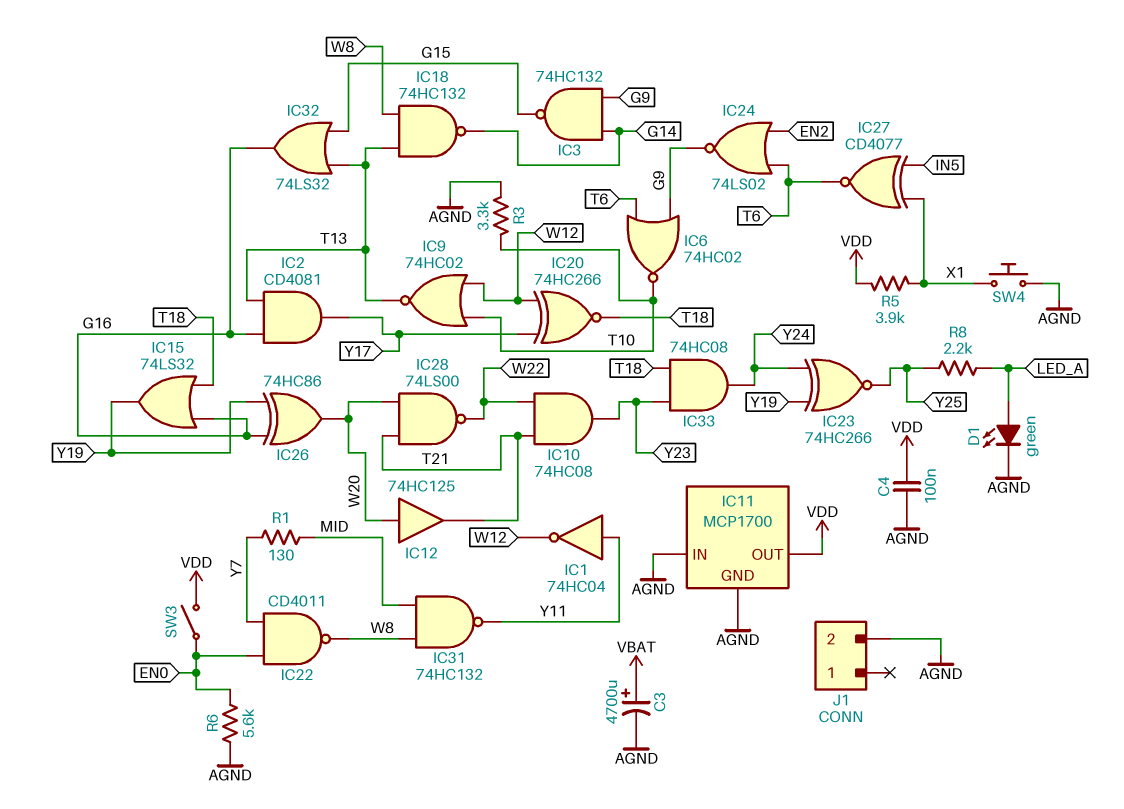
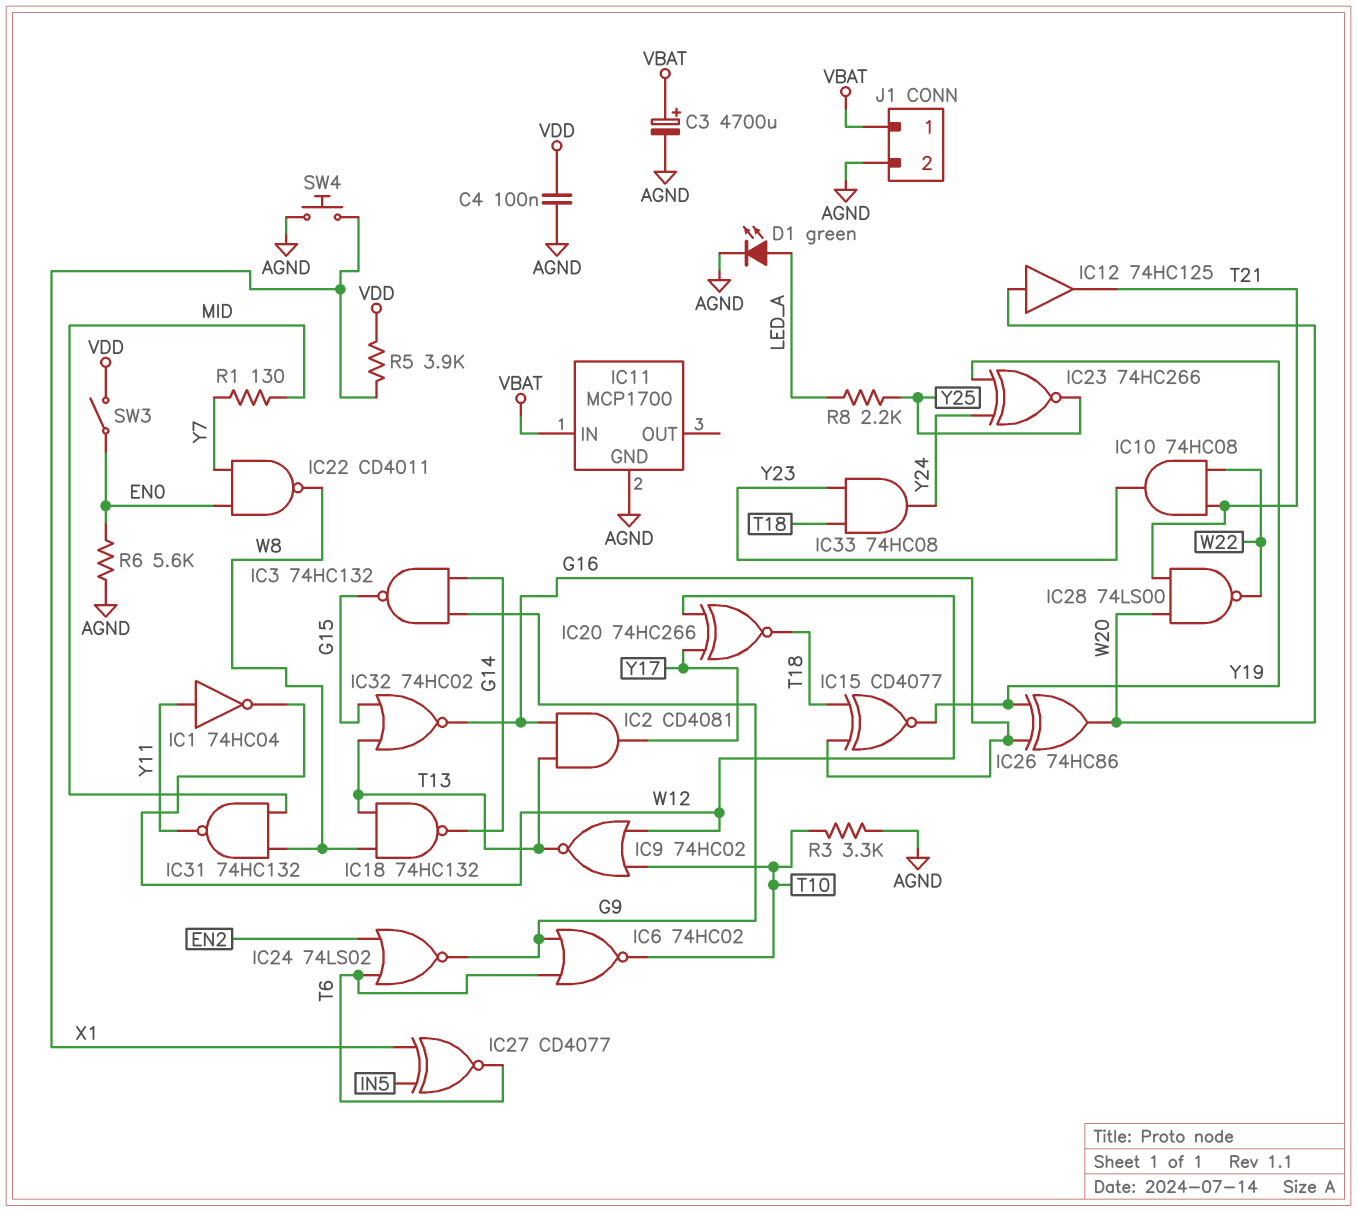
IC11 pin IN: AGND -> VBAT
IC11 pin OUT: VDD -> none
IC15: OR 74LS32 (in G16, in T18, out Y19) -> XNOR CD4077 (in G16, in T18, out Y19)
IC32: OR 74LS32 (in G15, in T13, out G16) -> NOR 74HC02 (in G15, in T13, out G16)
J1 pin 1: none -> VBAT

